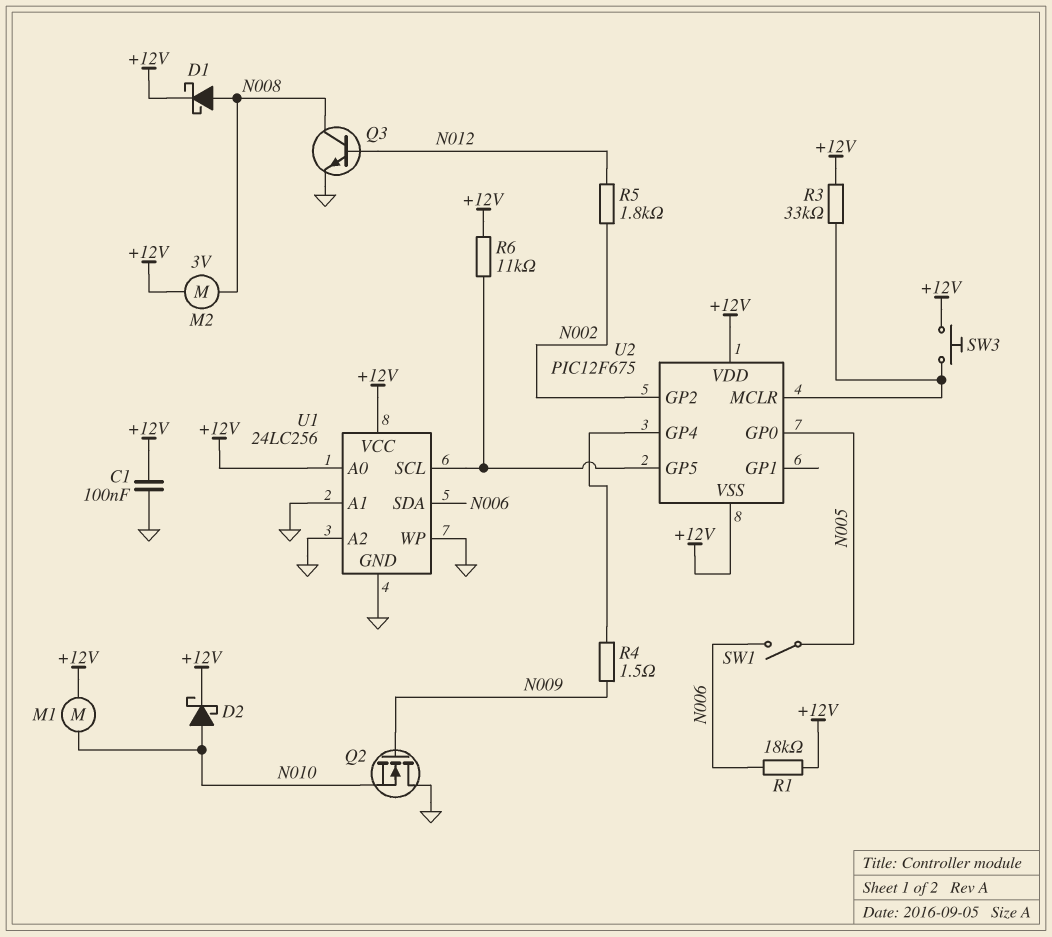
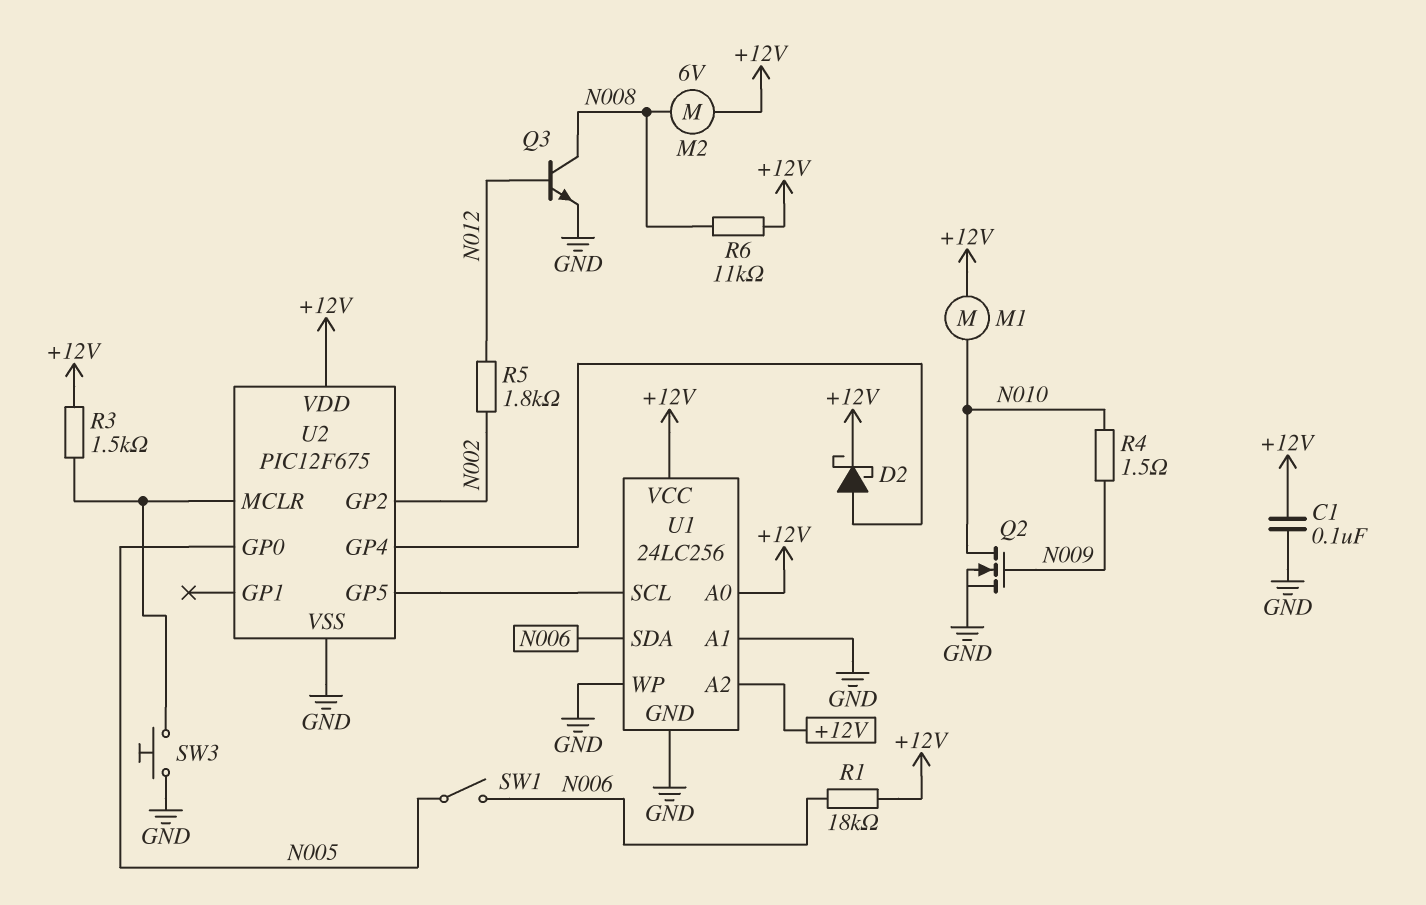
D1: schottky (A N008, K +12V) -> none
D2: schottky (A N010, K +12V) -> schottky (A U2/GP4, K +12V)
M2: motor 3V (+12V, N008) -> motor 6V (+12V, N008)
Q2: NMOS (G N009, D GND, S N010) -> NMOS (G N009, D N010, S GND)
R3: 33k (+12V, U2/MCLR) -> 1.5k (+12V, U2/MCLR)
R4: 1.5 (N009, U2/GP4) -> 1.5 (N009, N010)
R6: 11k (+12V, U1/SCL) -> 11k (+12V, N008)
SW3: button (+12V, U2/MCLR) -> button (GND, U2/MCLR)
U1 pin A2: GND -> +12V
U2 pin VSS: +12V -> GND

